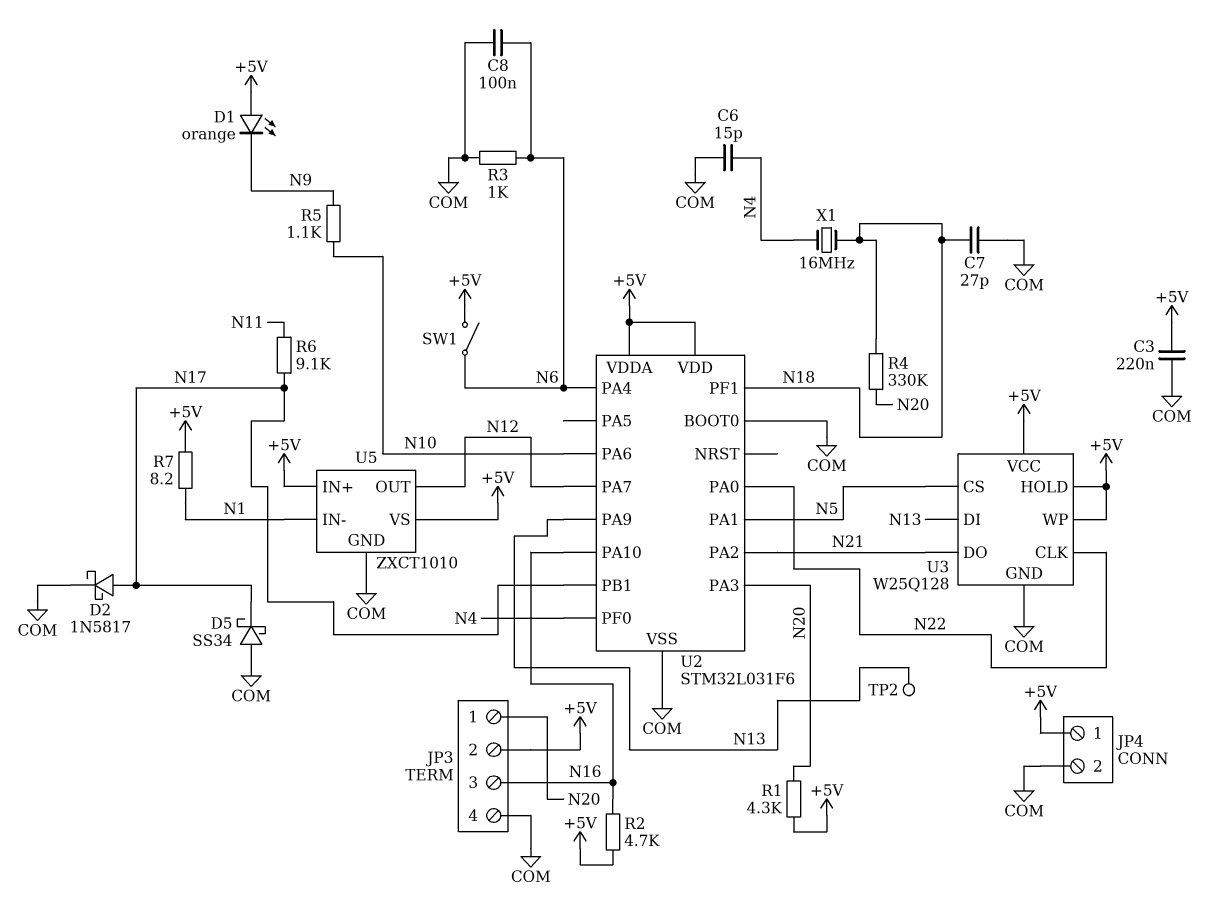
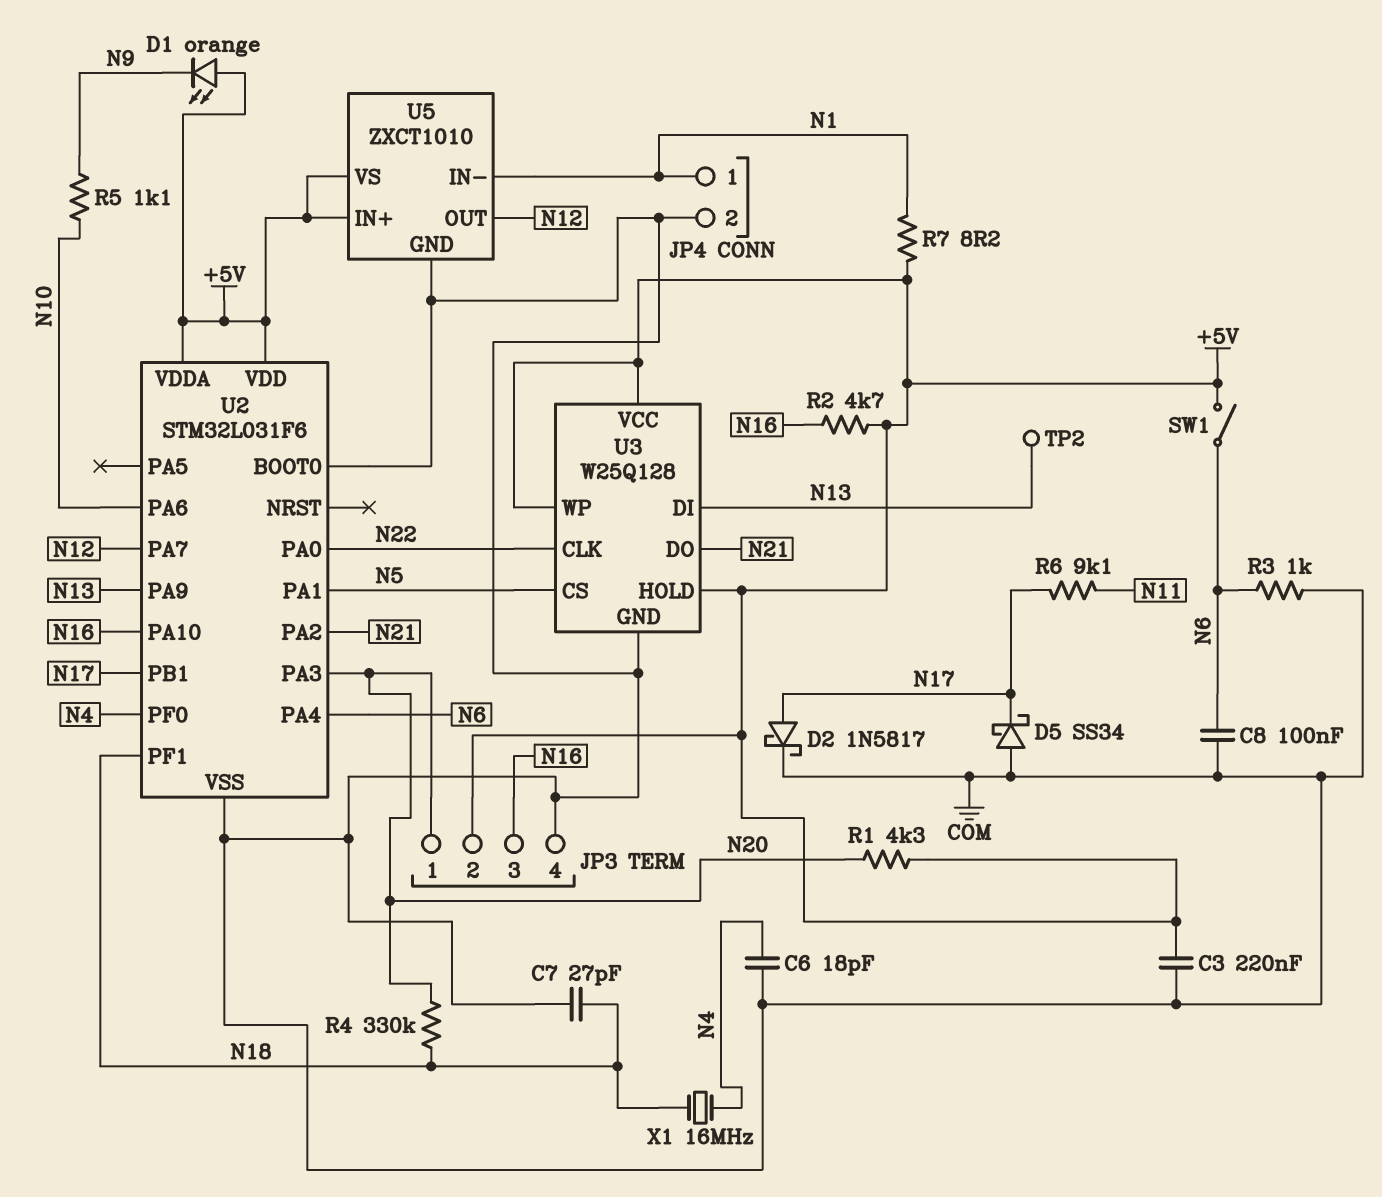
C6: 15pF (COM, N4) -> 18pF (COM, N4)
JP4 pin 1: +5V -> N1

